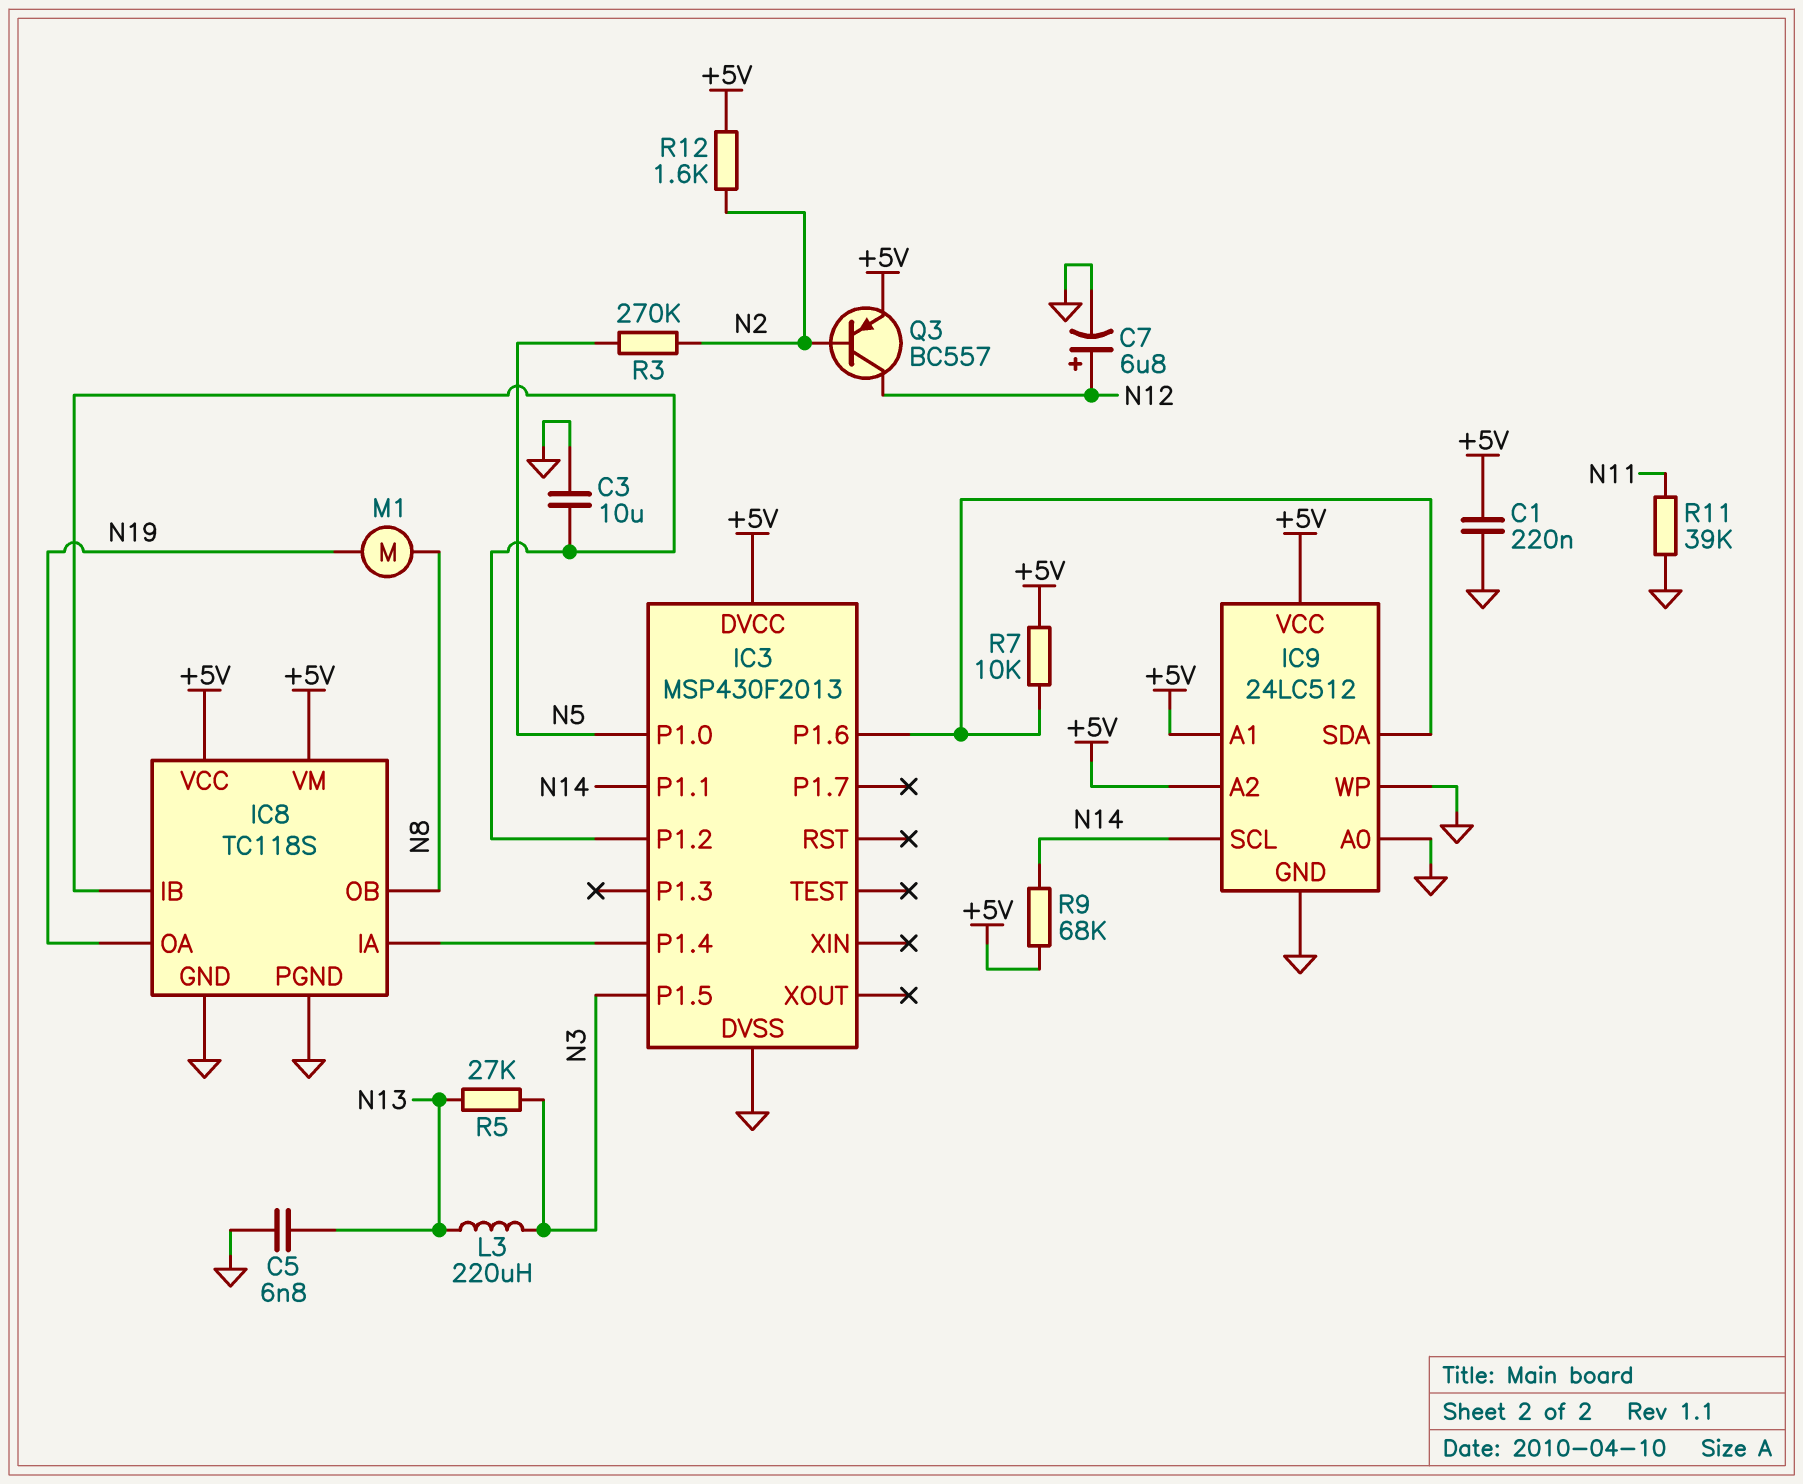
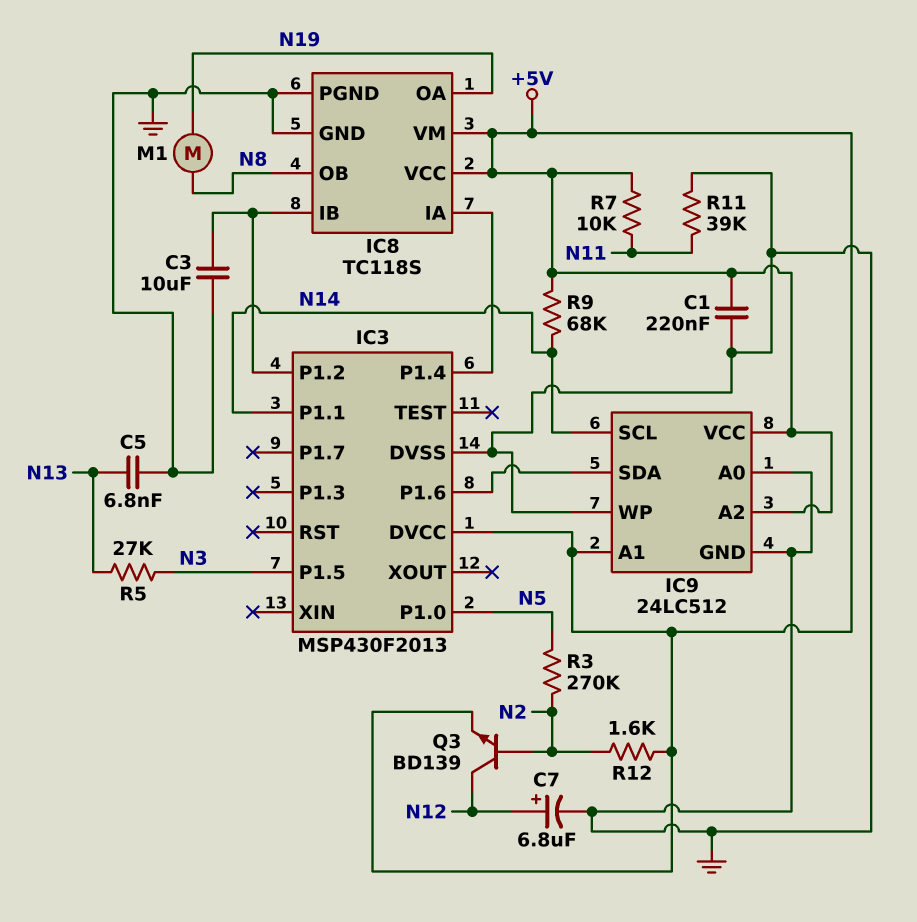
L3: 220uH (N3, N13) -> none
Q3: PNP BC557 (B N2, C N12, E +5V) -> NPN BD139 (B N2, C N12, E +5V)
R7: 10k (+5V, IC3/P1.6) -> 10k (+5V, N11)

